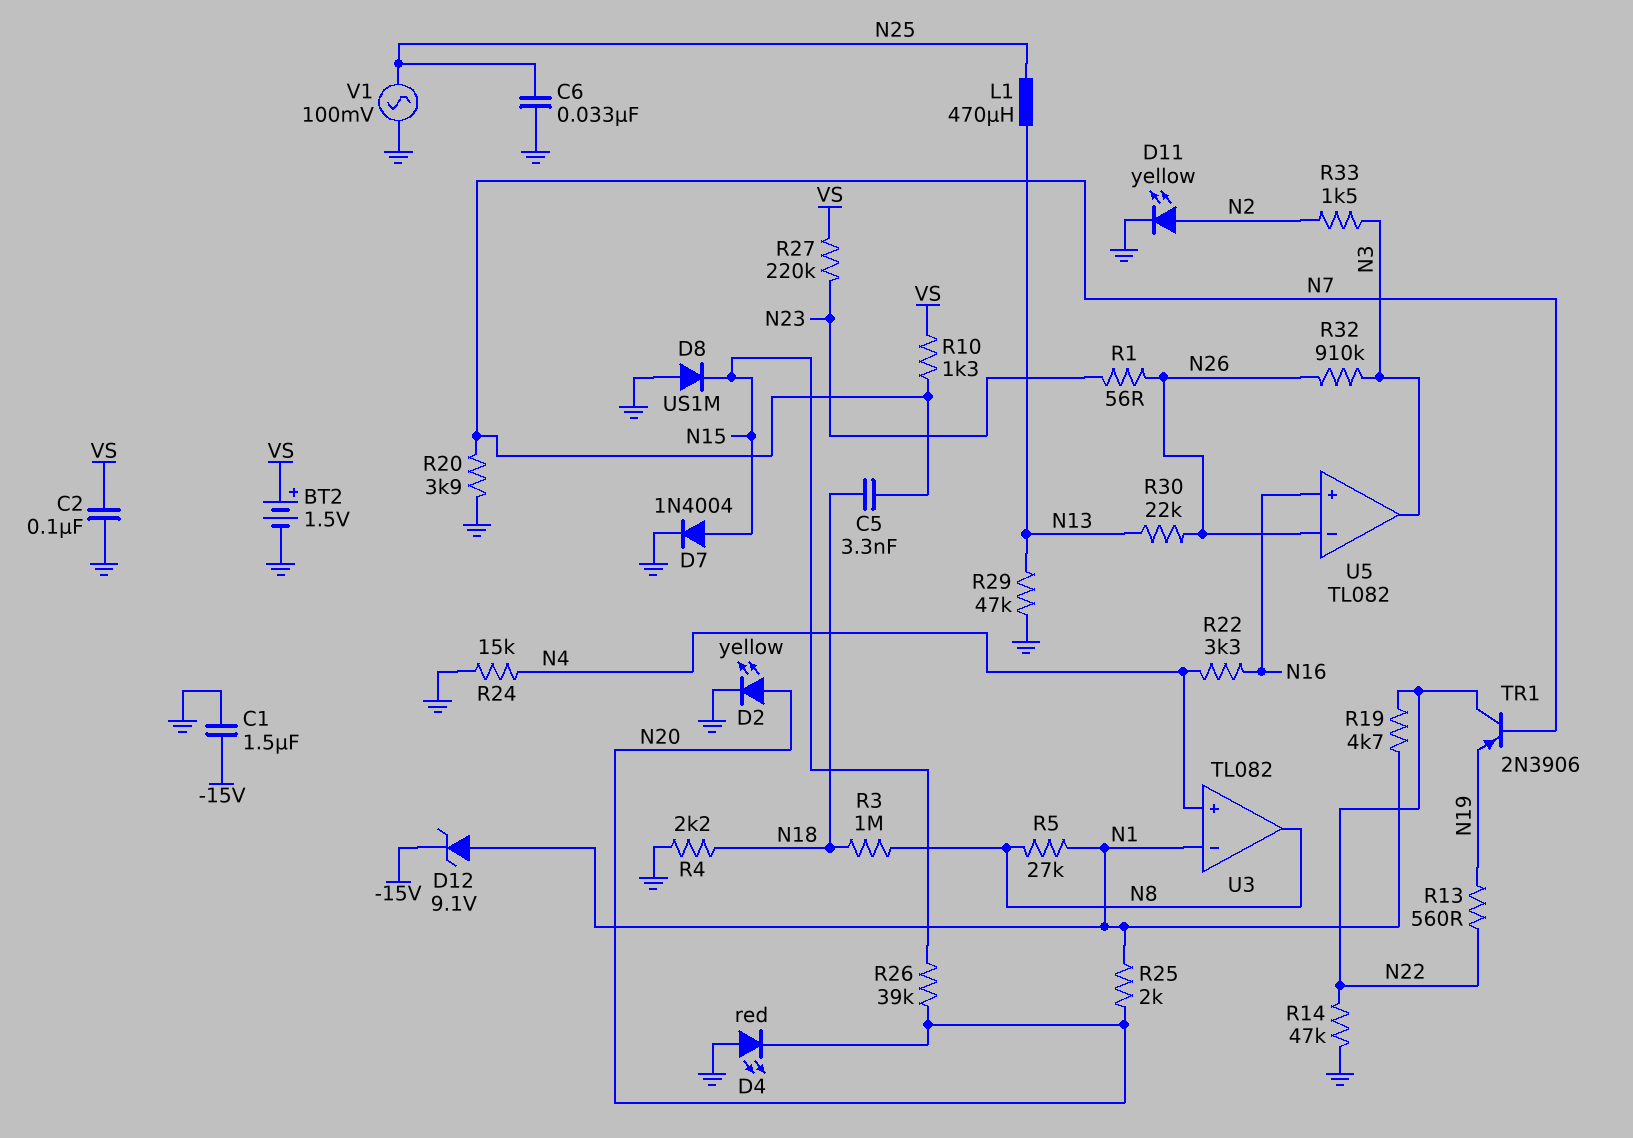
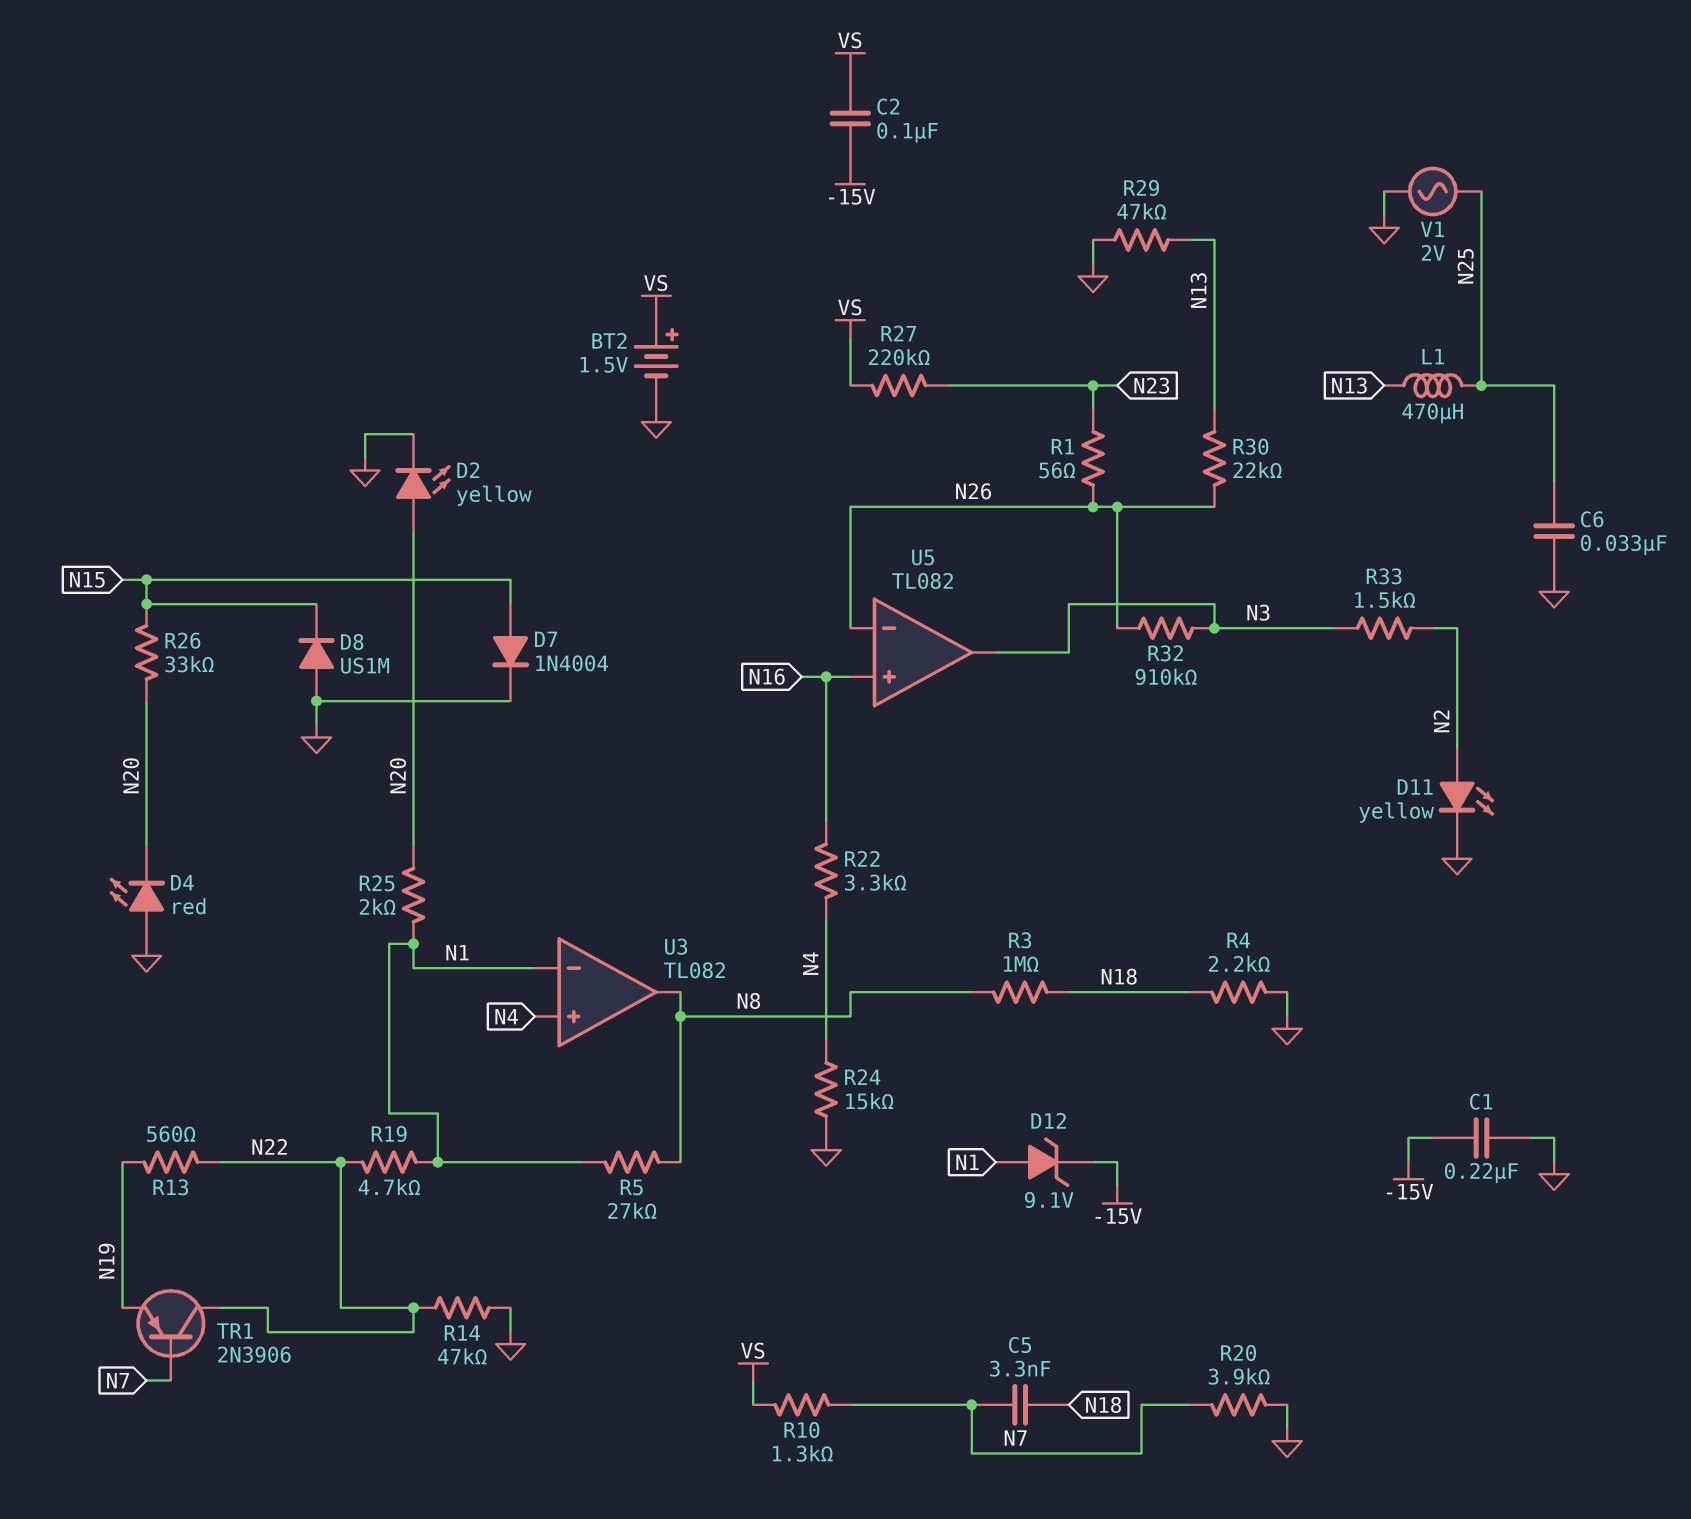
C1: 1.5uF (-15V, GND) -> 220nF (-15V, GND)
C2: 100nF (GND, VS) -> 100nF (-15V, VS)
R26: 39k (N15, N20) -> 33k (N15, N20)
V1: AC 100mV (GND, N25) -> AC 2V (GND, N25)

